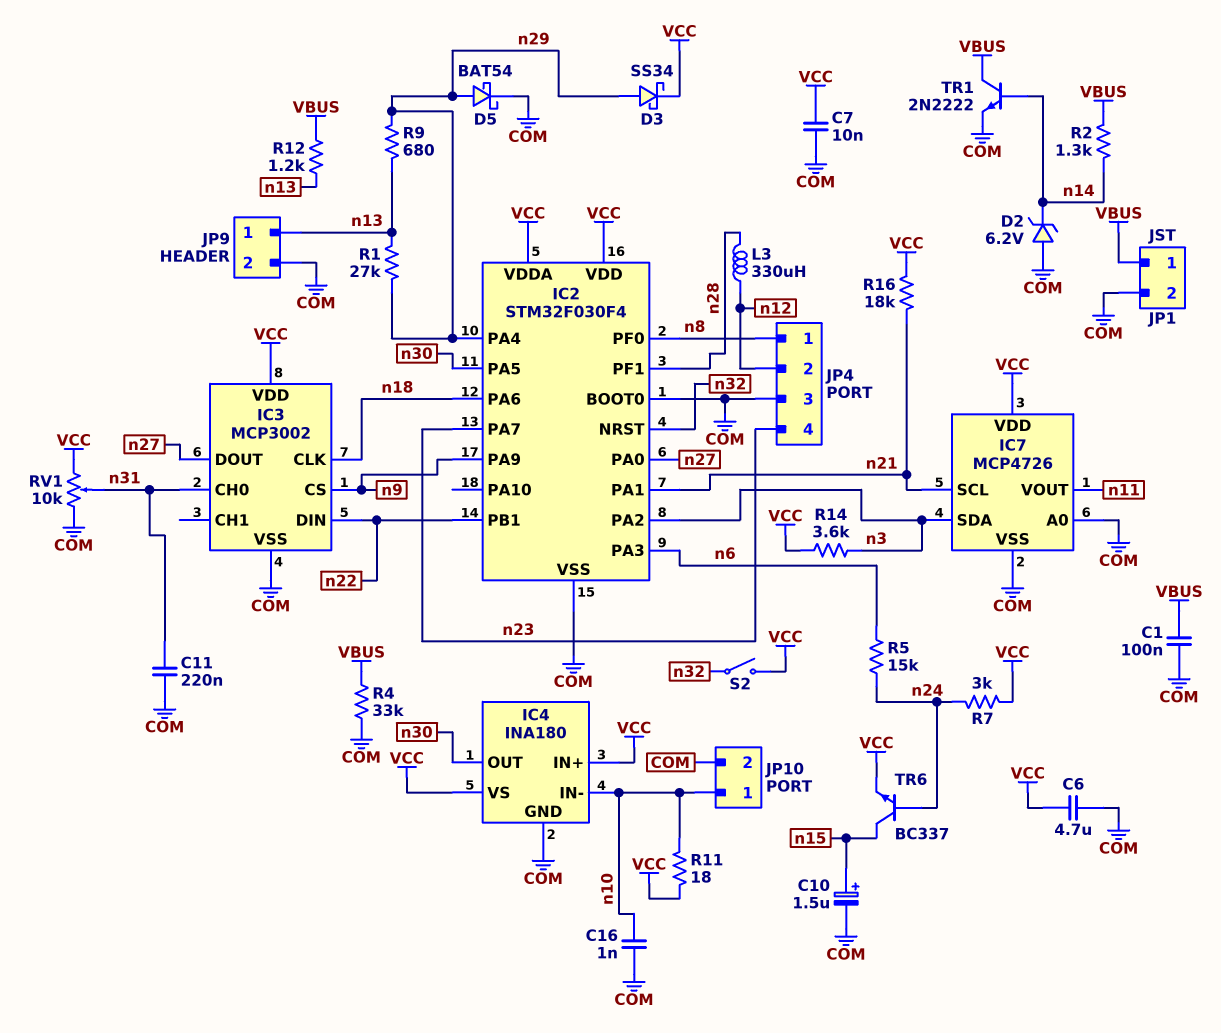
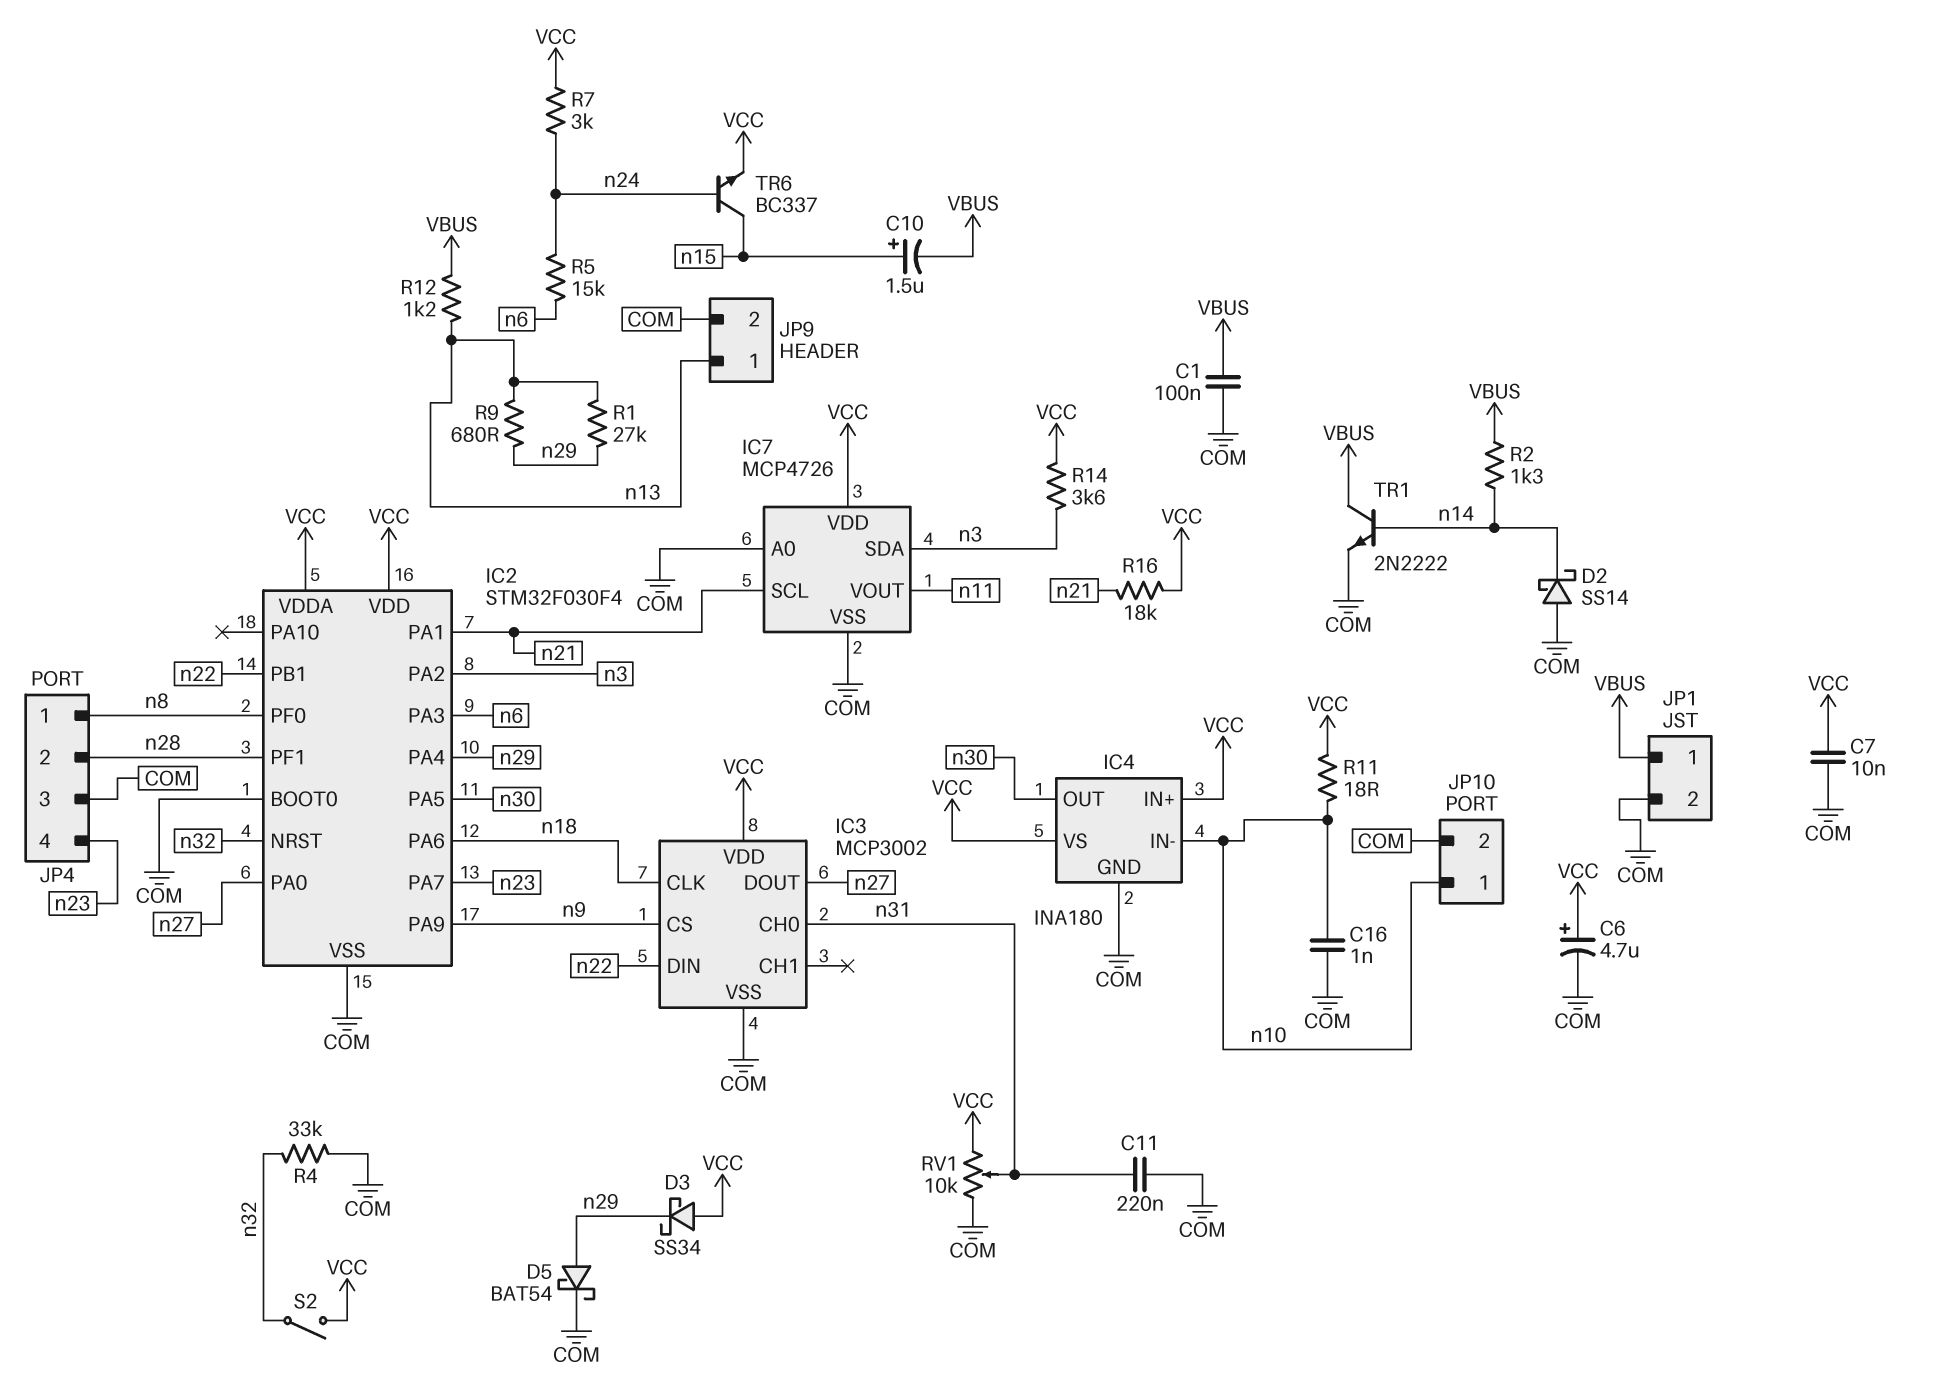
C6: 4.7uF (COM, VCC) -> 4.7uF (plus VCC, minus COM)
C10: 1.5uF (plus n15, minus COM) -> 1.5uF (plus n15, minus VBUS)
D2: zener 6.2V (A COM, K n14) -> schottky SS14 (A COM, K n14)
D3: schottky SS34 (A n29, K VCC) -> schottky SS34 (A VCC, K n29)
JP4 pin 2: n12 -> n28
L3: 330uH (n12, n28) -> none
R4: 33k (COM, VBUS) -> 33k (COM, n32)

